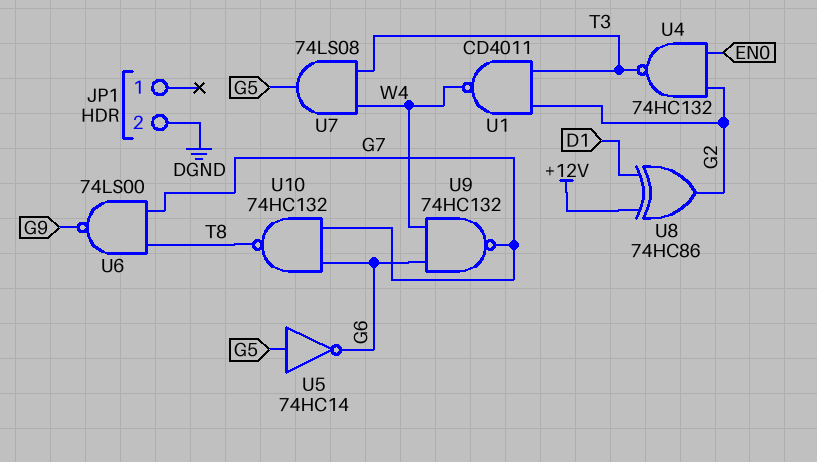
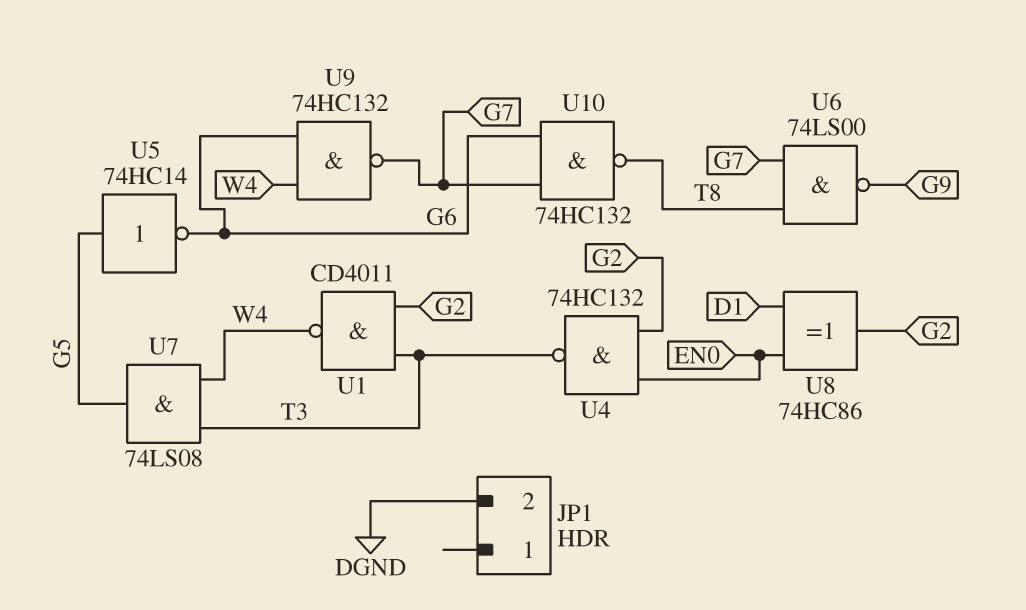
U8: XOR 74HC86 (in +12V, in D1, out G2) -> XOR 74HC86 (in D1, in EN0, out G2)

